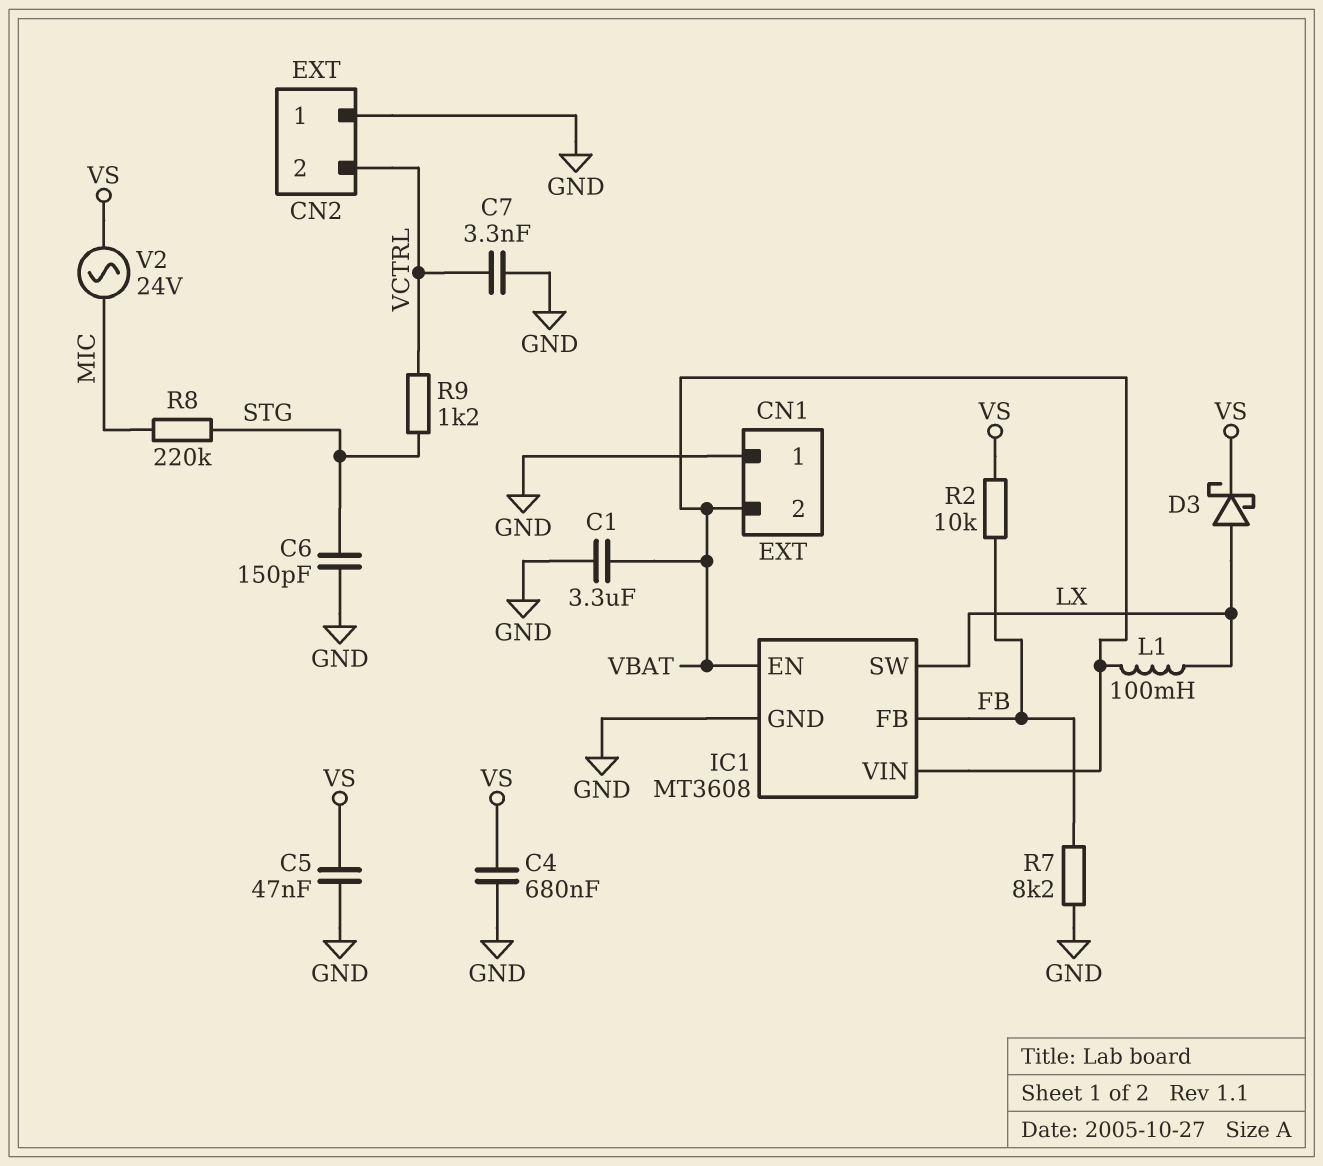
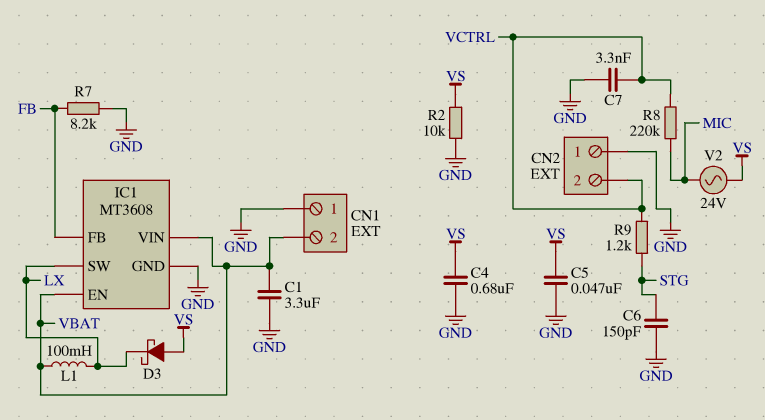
D3: schottky (A LX, K VS) -> schottky (A VS, K LX)
R2: 10k (FB, VS) -> 10k (GND, VS)
R8: 220k (MIC, STG) -> 220k (MIC, VCTRL)

